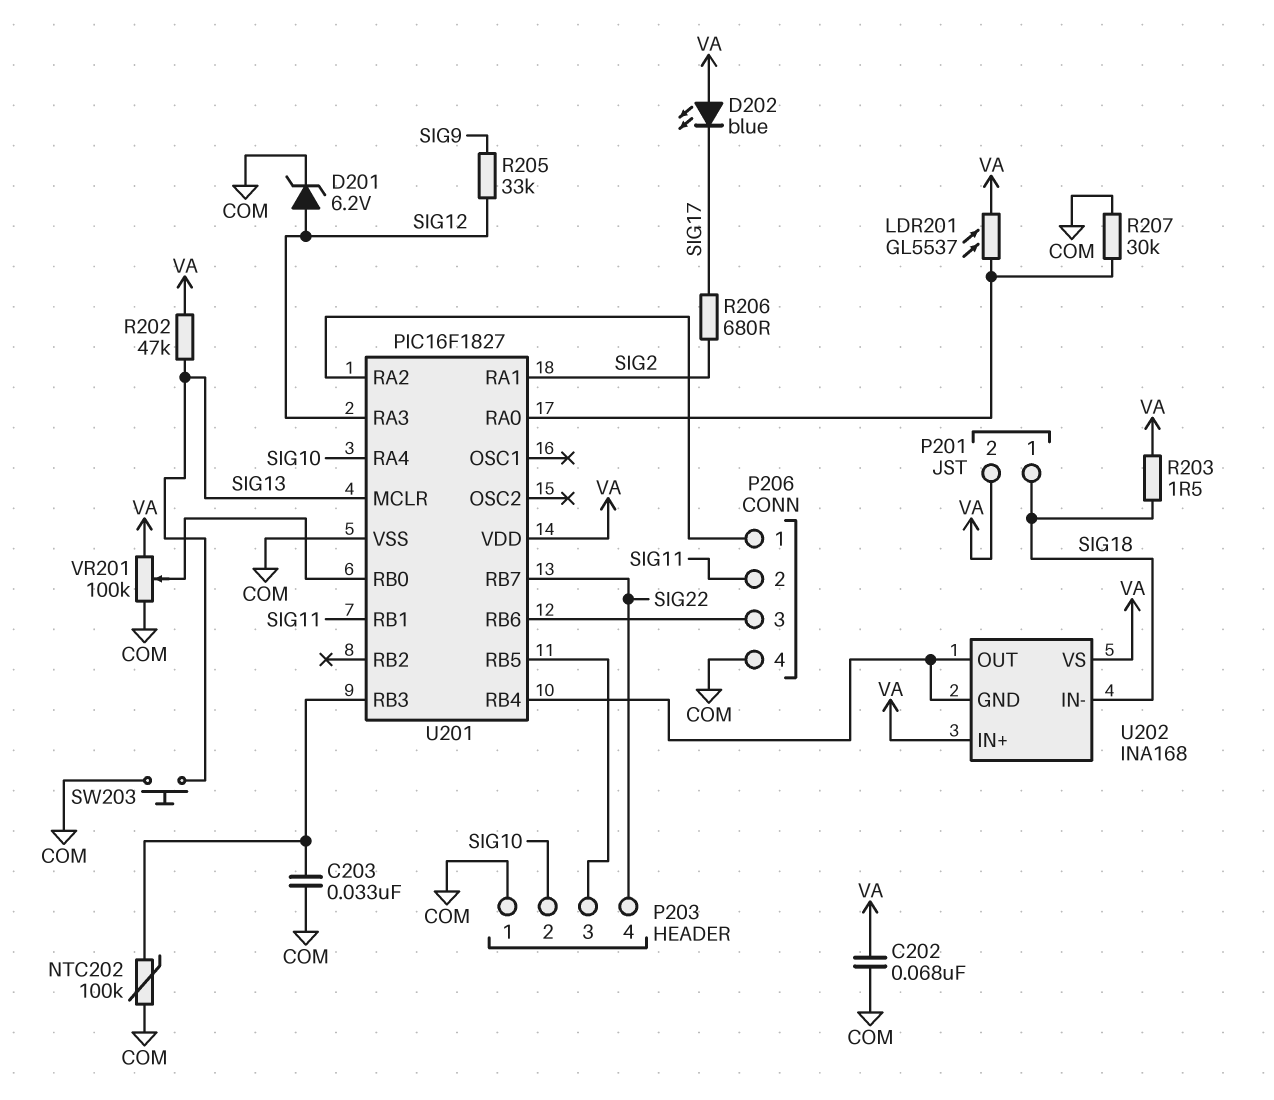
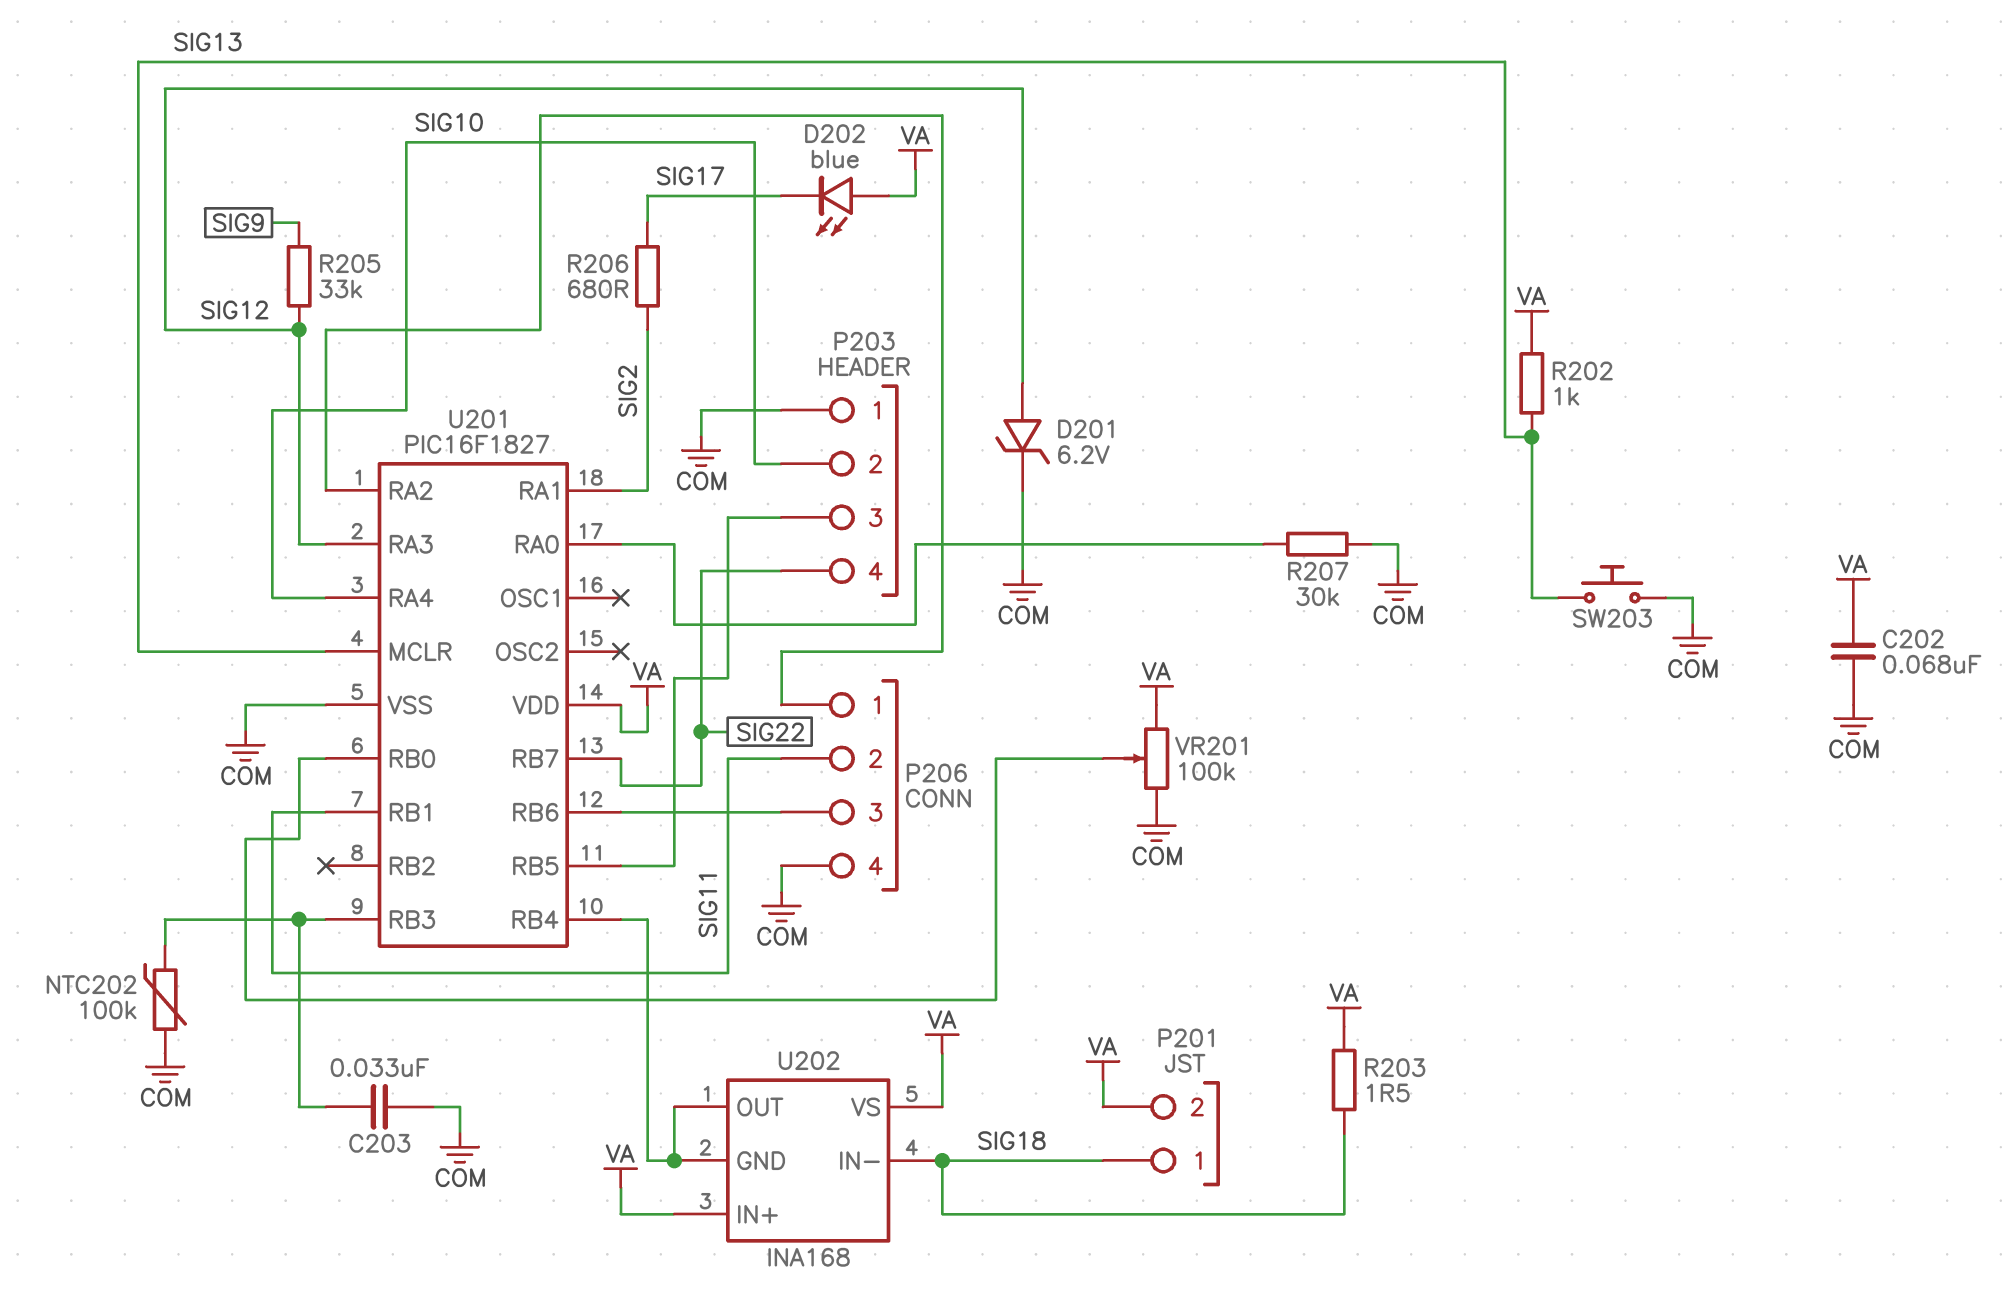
LDR201: GL5537 (U201/RA0, VA) -> none
R202: 47k (SIG13, VA) -> 1k (SIG13, VA)

